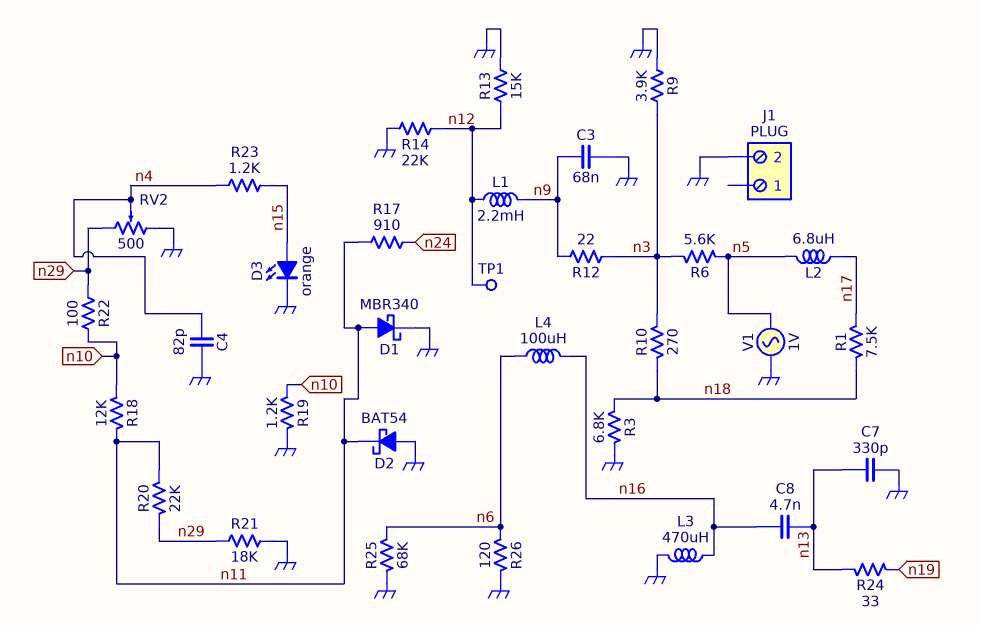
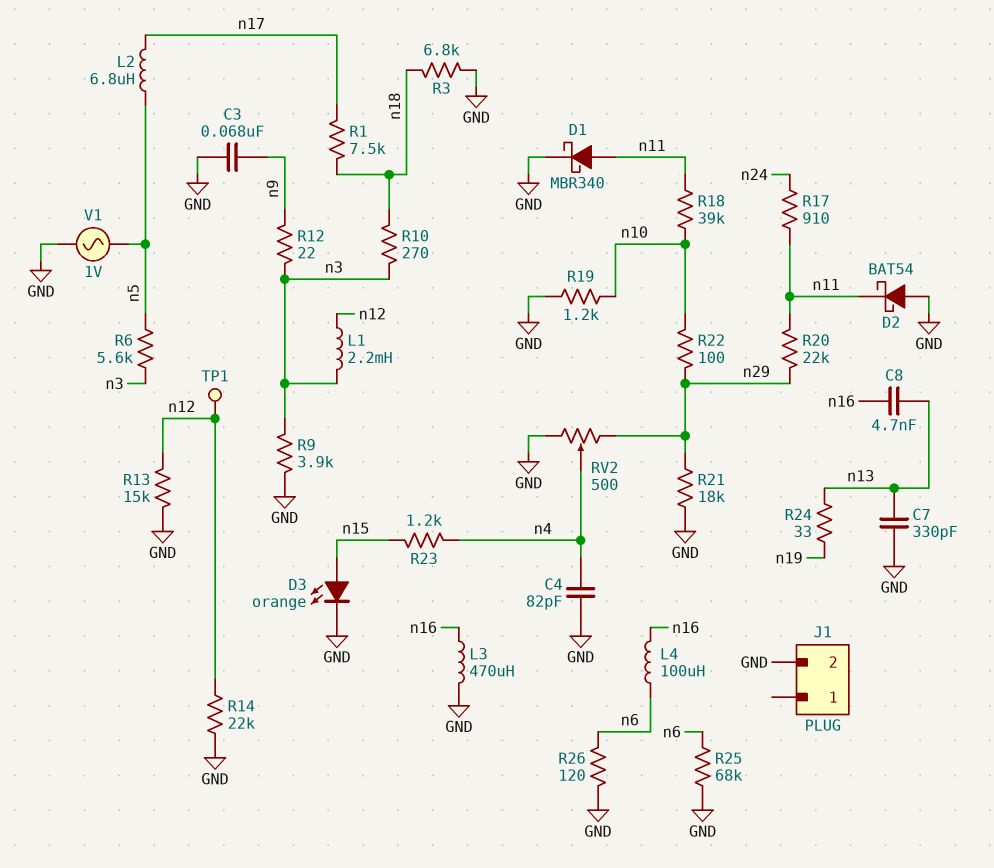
L1: 2.2mH (n9, n12) -> 2.2mH (n3, n12)
R18: 12k (n10, n11) -> 39k (n10, n11)

